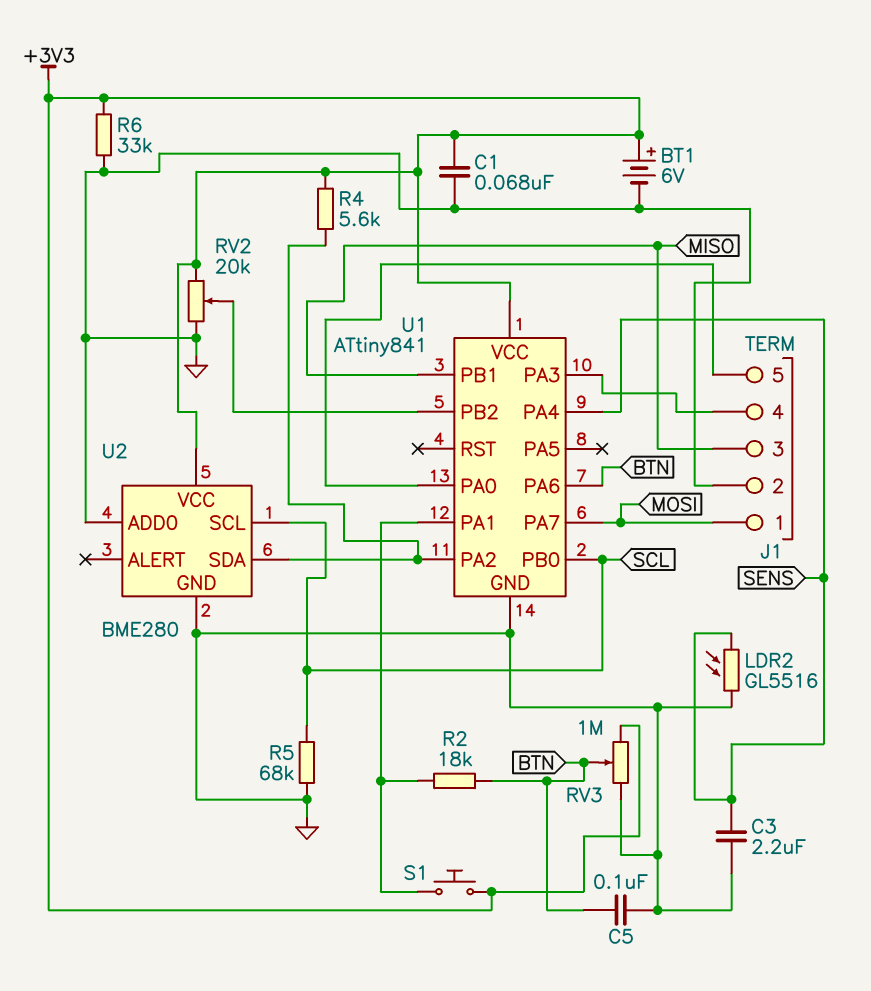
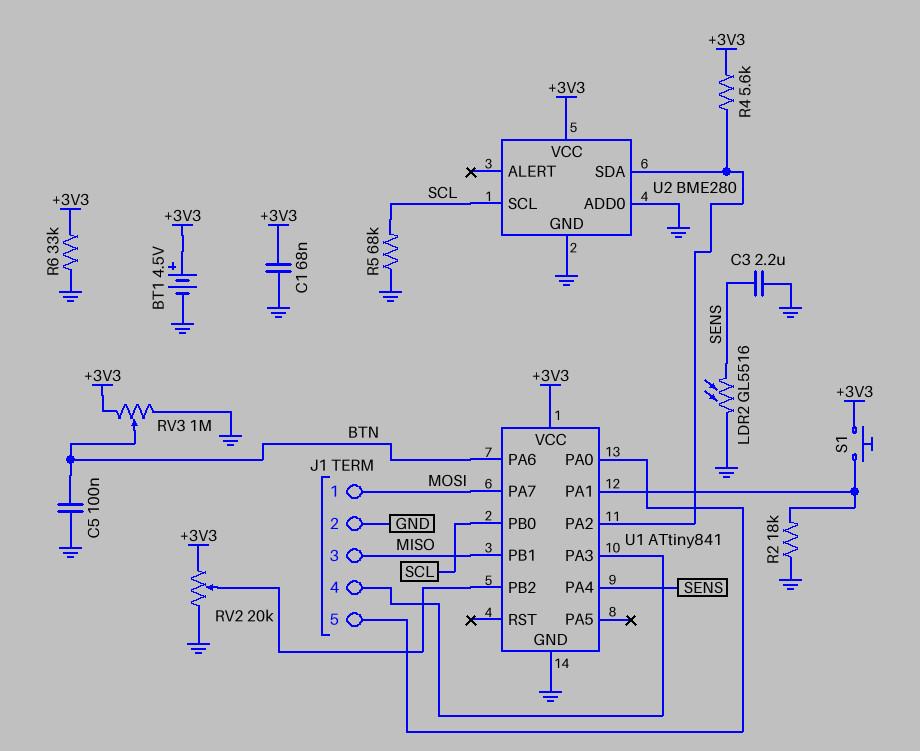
BT1: 6V (plus +3V3, minus GND) -> 4.5V (plus +3V3, minus GND)
R2: 18k (BTN, U1/PA1) -> 18k (GND, U1/PA1)

